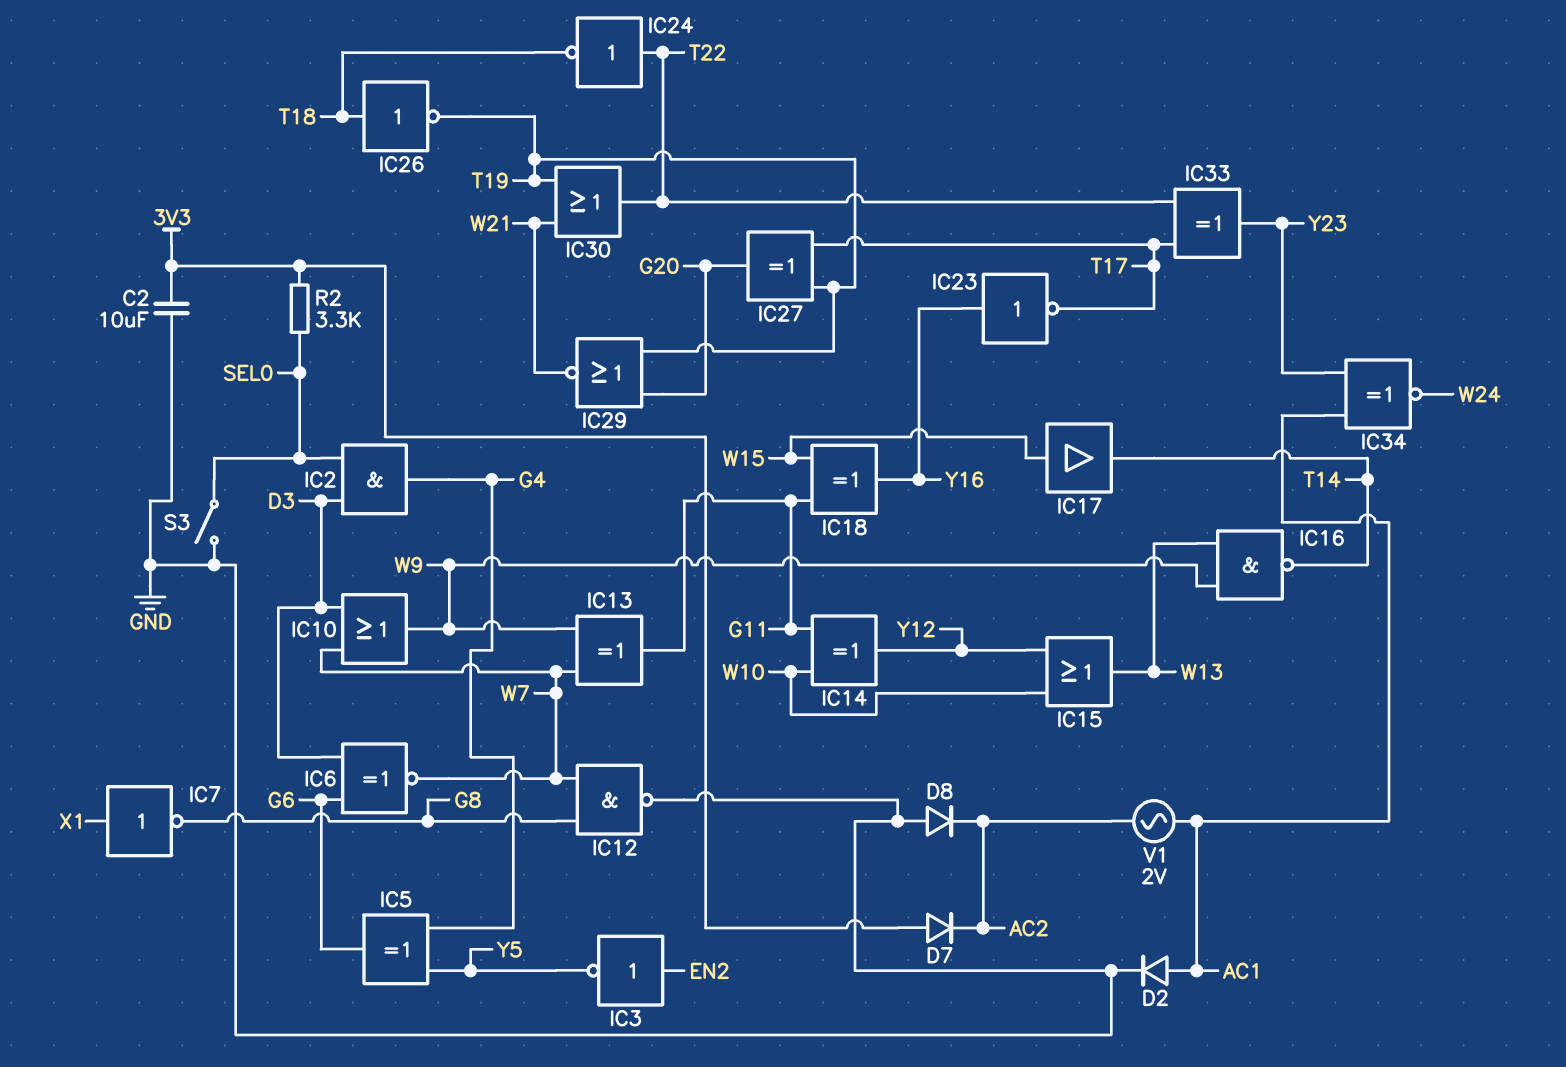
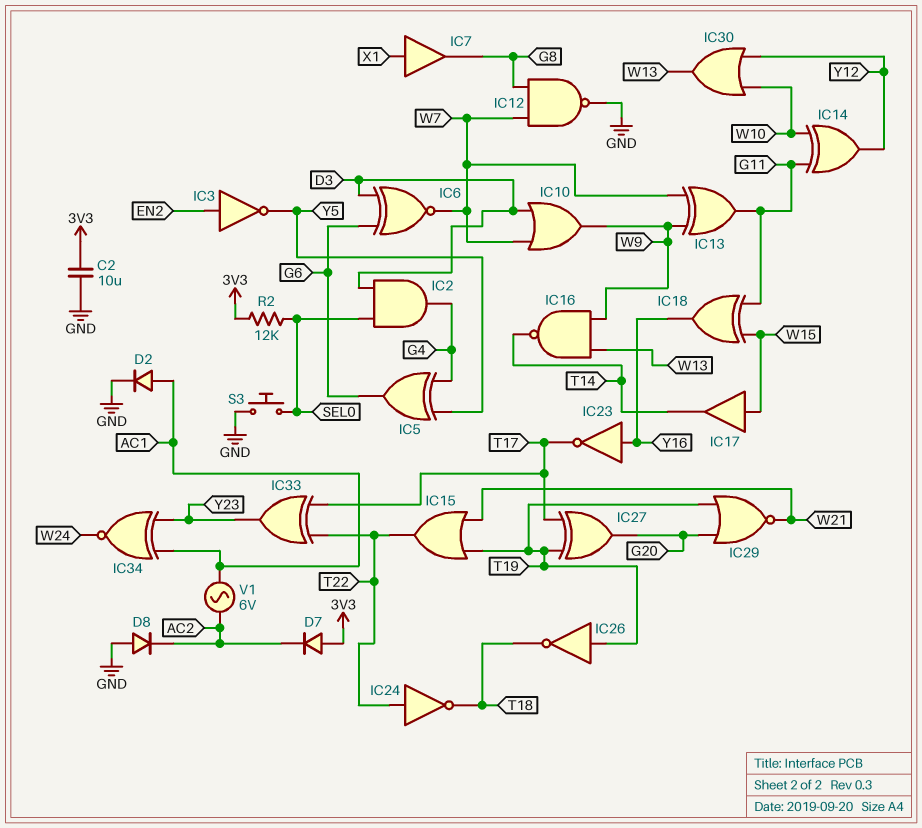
IC7: NOT (in X1, out G8) -> buffer (in X1, out G8)
IC15: OR (in W10, in Y12, out W13) -> OR (in T19, in W21, out T22)
IC26: NOT (in T18, out T19) -> NOT (in T19, out T18)
IC30: OR (in T19, in W21, out T22) -> OR (in W10, in Y12, out W13)
R2: 3.3k (3V3, SEL0) -> 12k (3V3, SEL0)
S3: switch (GND, SEL0) -> button (GND, SEL0)
V1: AC 2V (AC1, AC2) -> AC 6V (AC1, AC2)

